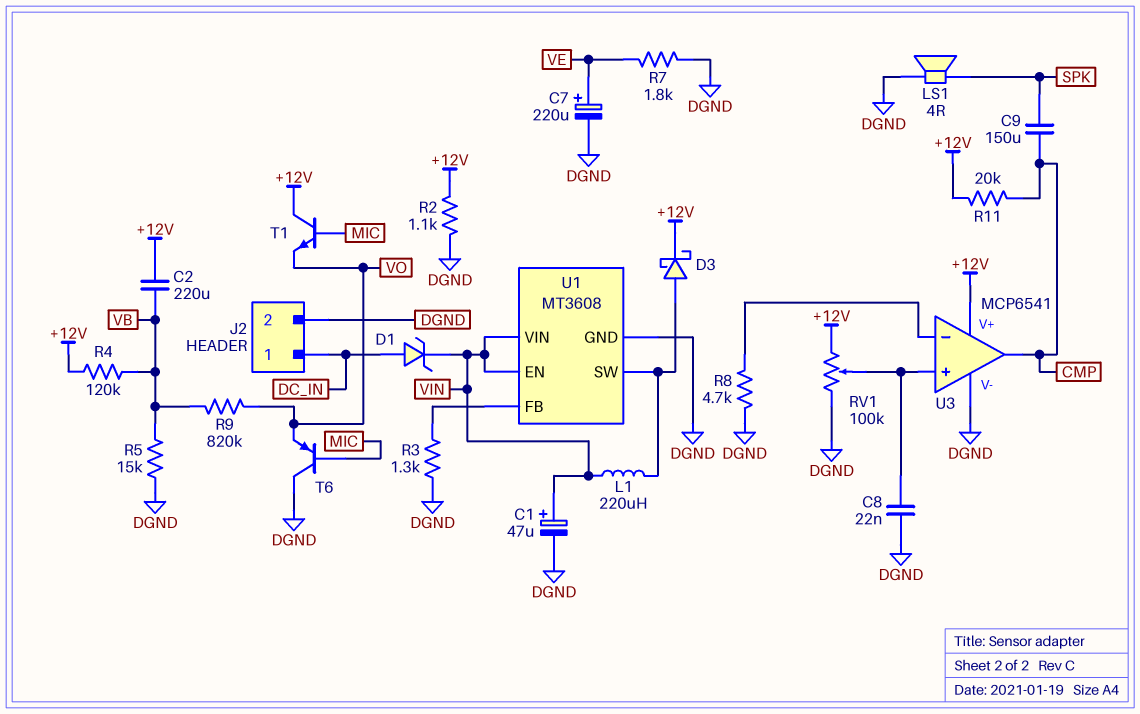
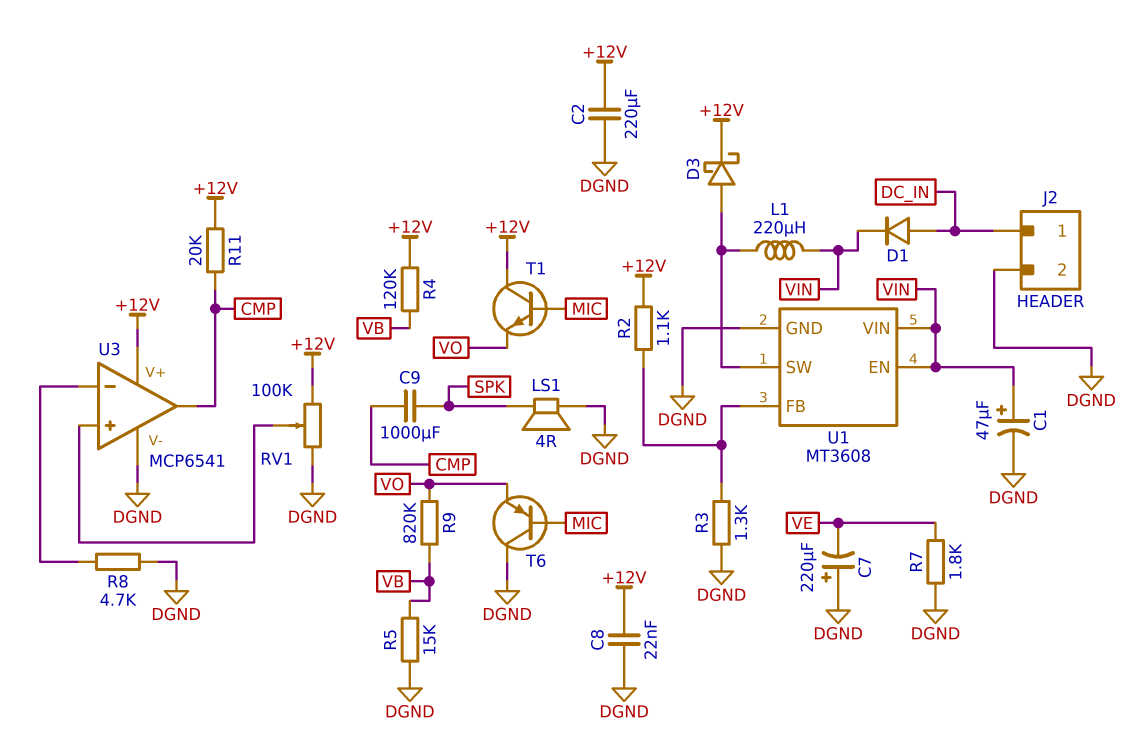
C2: 220uF (+12V, VB) -> 220uF (+12V, DGND)
C7: 220uF (plus VE, minus DGND) -> 220uF (plus DGND, minus VE)
C8: 22nF (DGND, U3/in+) -> 22nF (+12V, DGND)
C9: 150uF (CMP, SPK) -> 1000uF (CMP, SPK)
D1: zener (A DC_IN, K VIN) -> diode (A DC_IN, K VIN)
R2: 1.1k (+12V, DGND) -> 1.1k (+12V, U1/FB)

